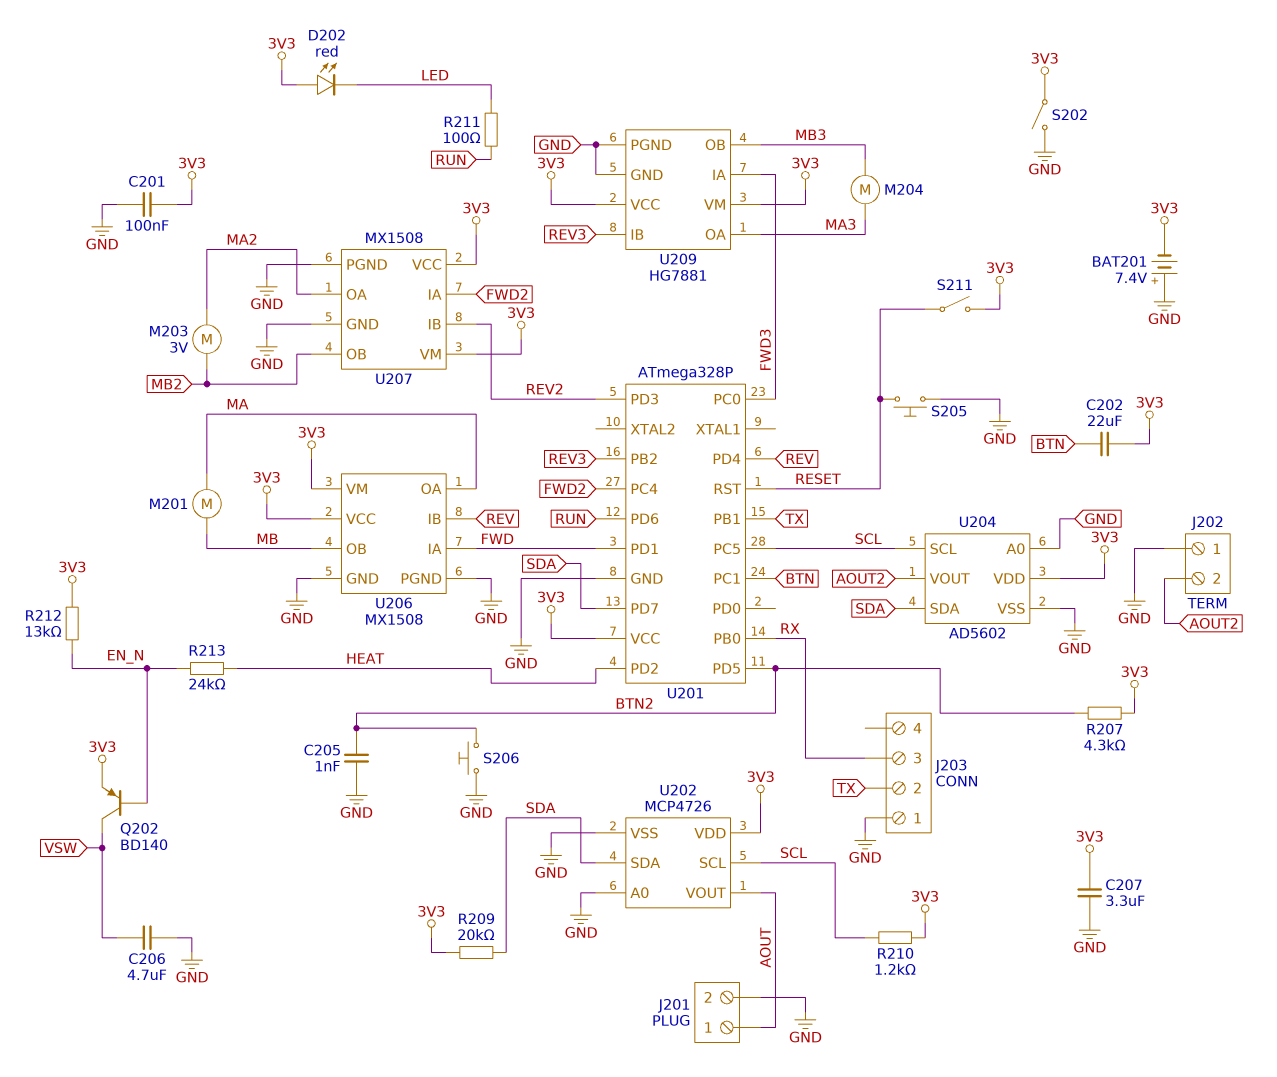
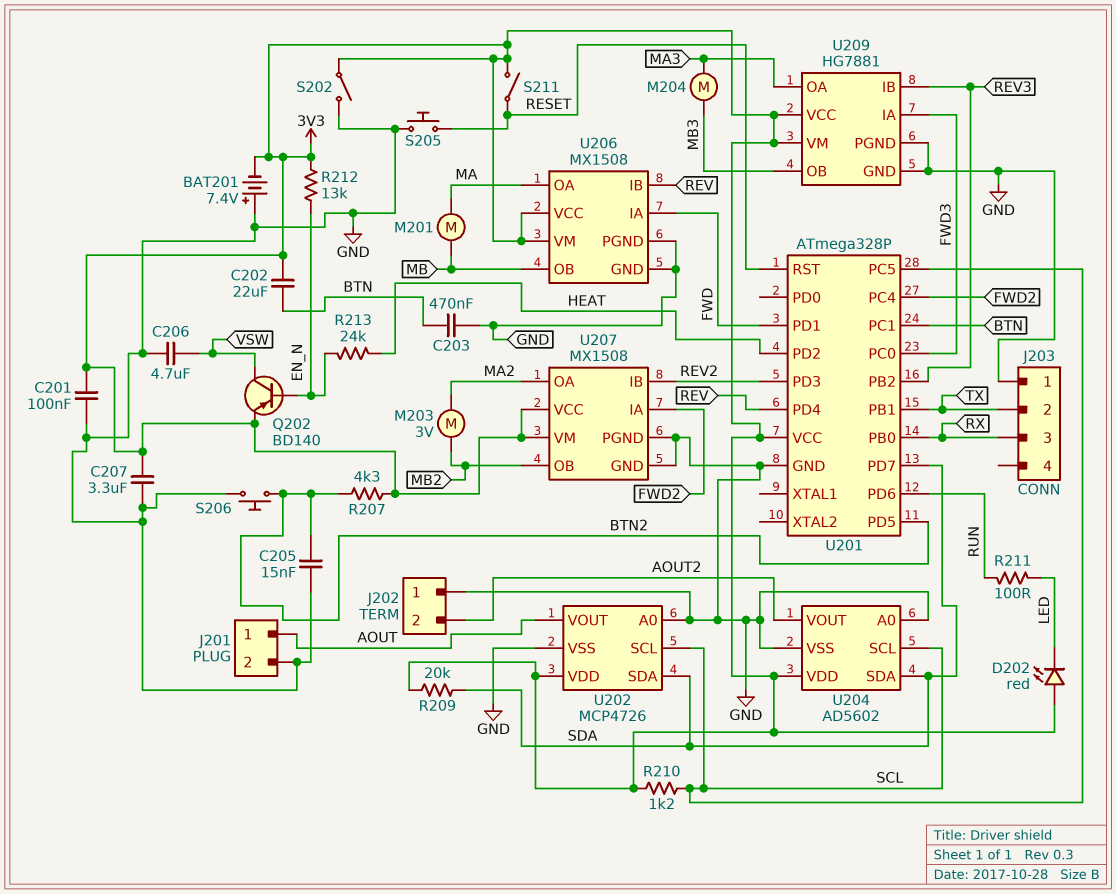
C203: none -> 470nF (BTN, GND)
C205: 1nF (BTN2, GND) -> 15nF (BTN2, GND)

